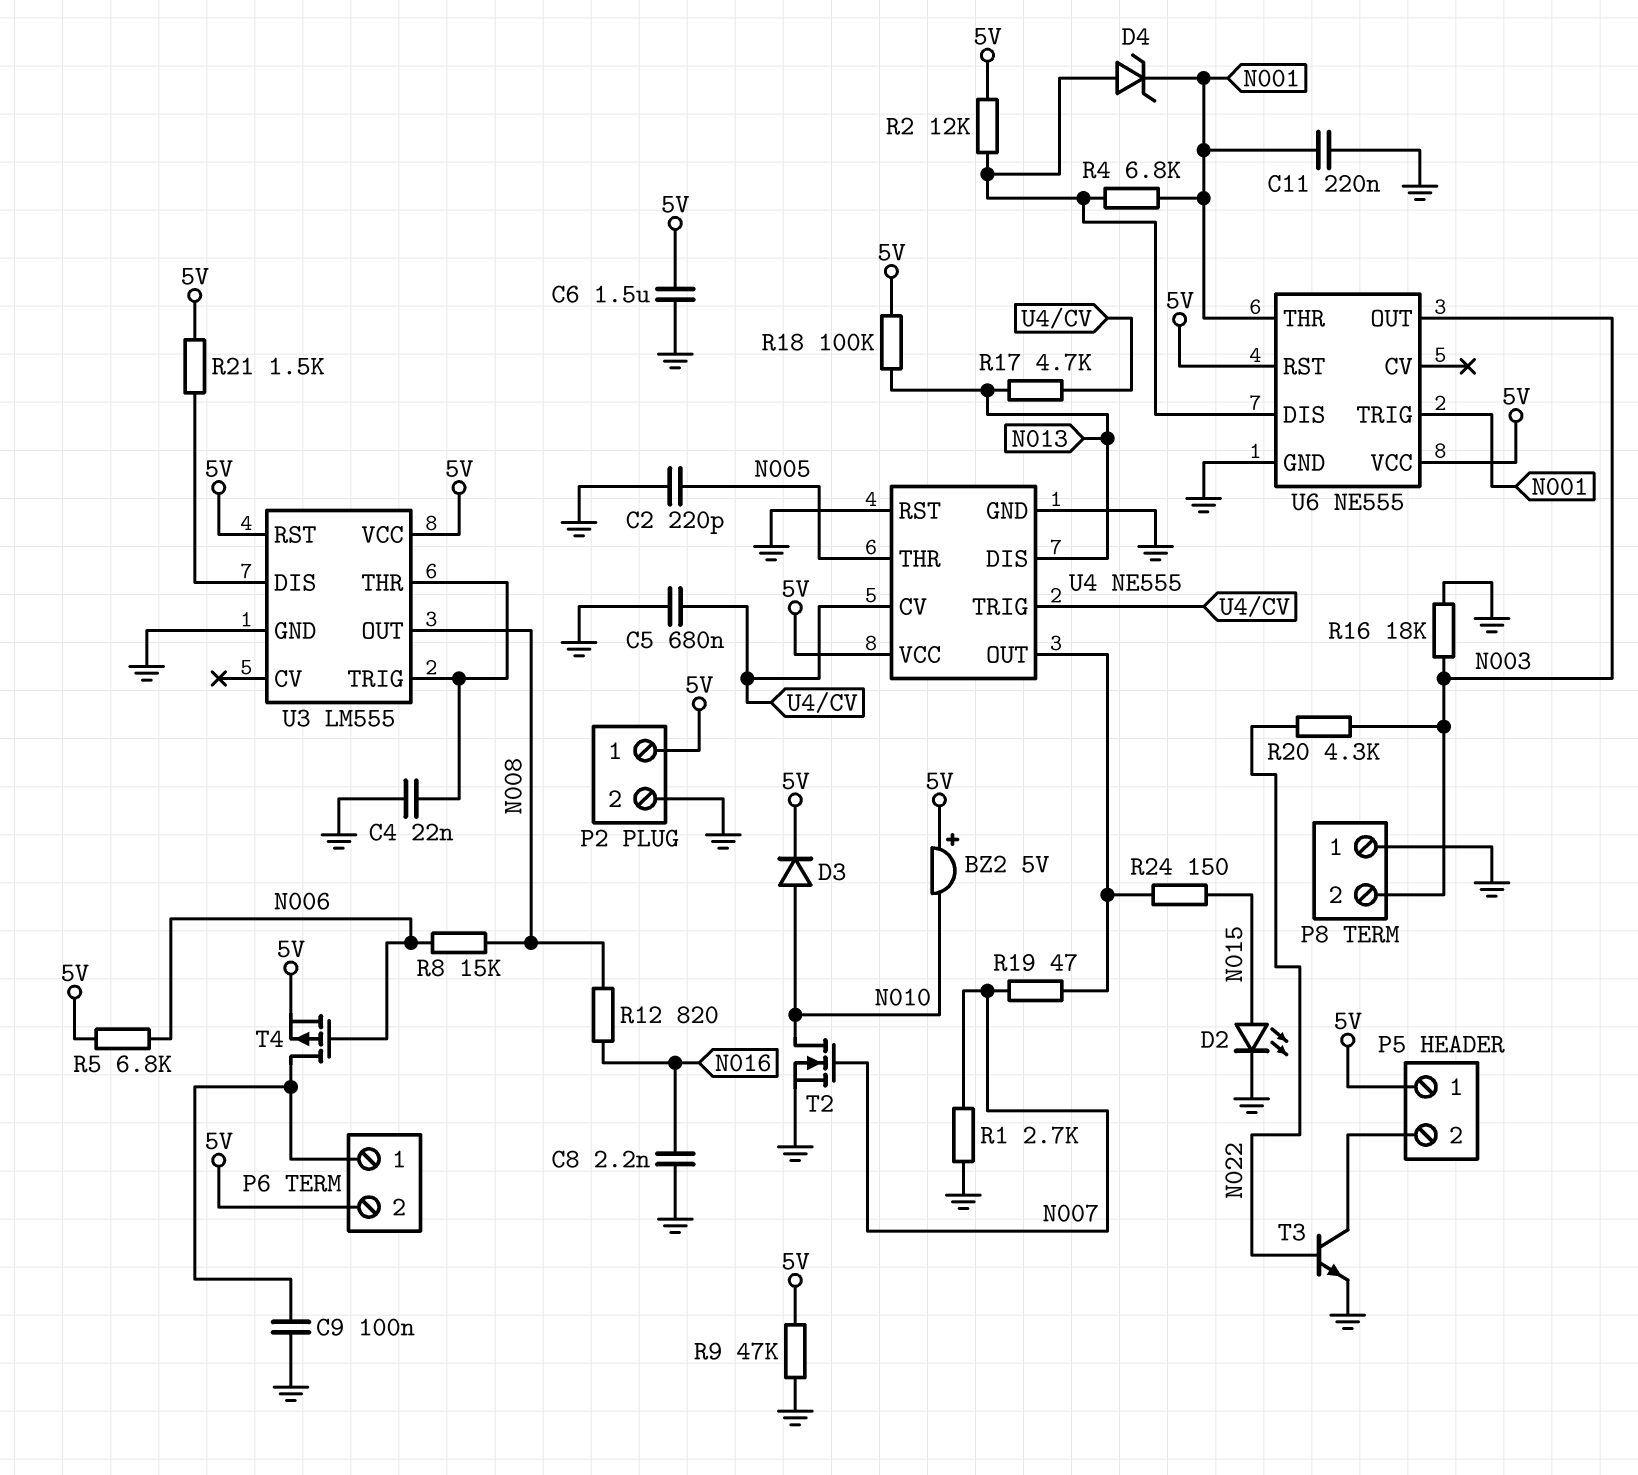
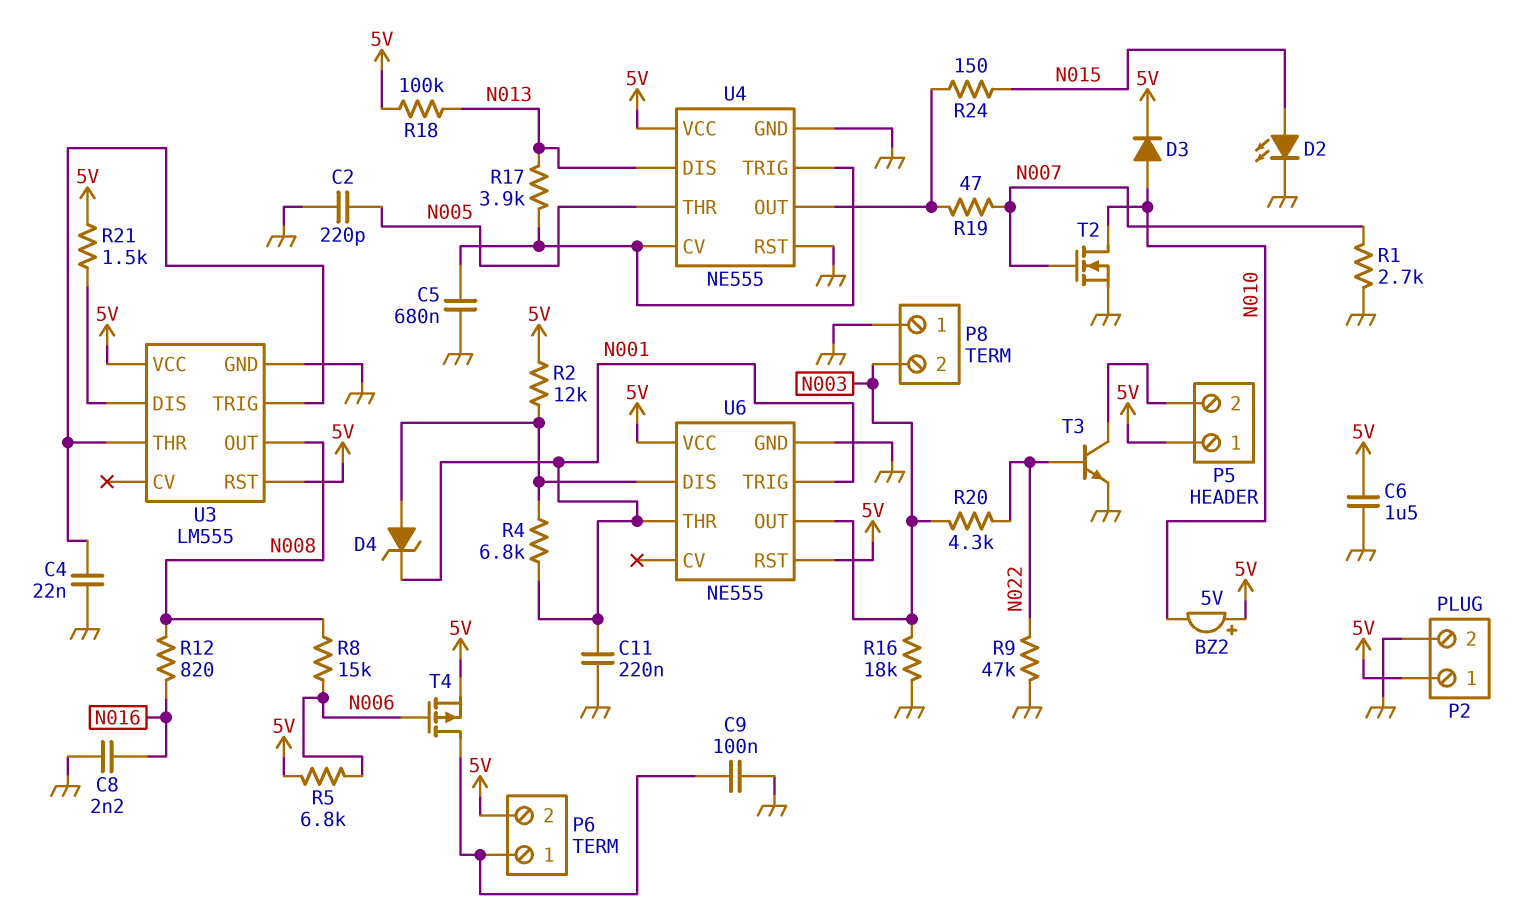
R9: 47k (5V, GND) -> 47k (GND, N022)
R17: 4.7k (N013, U4/CV) -> 3.9k (N013, U4/CV)

